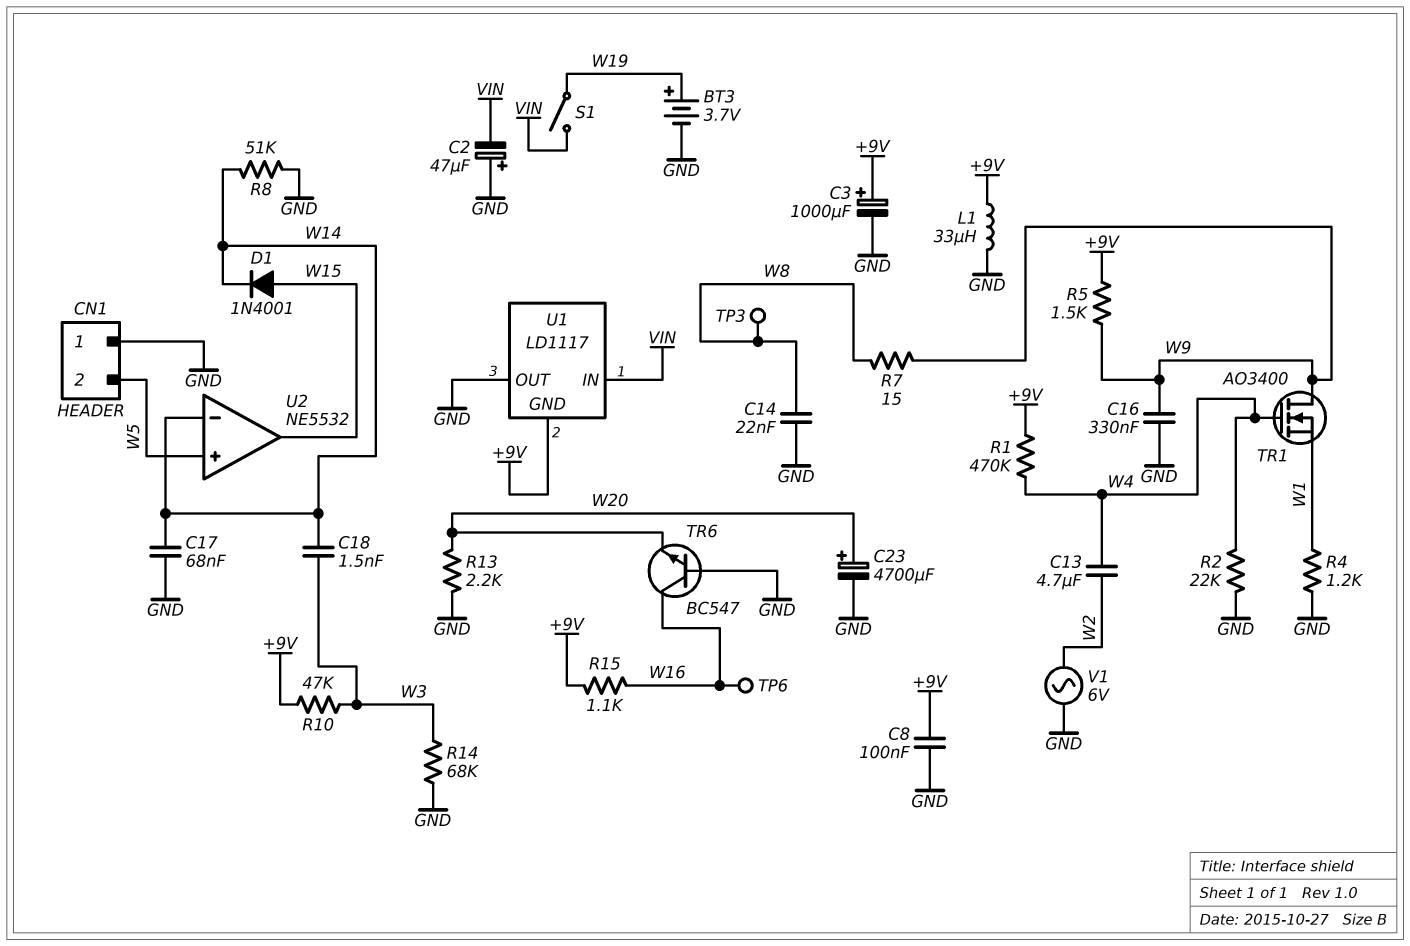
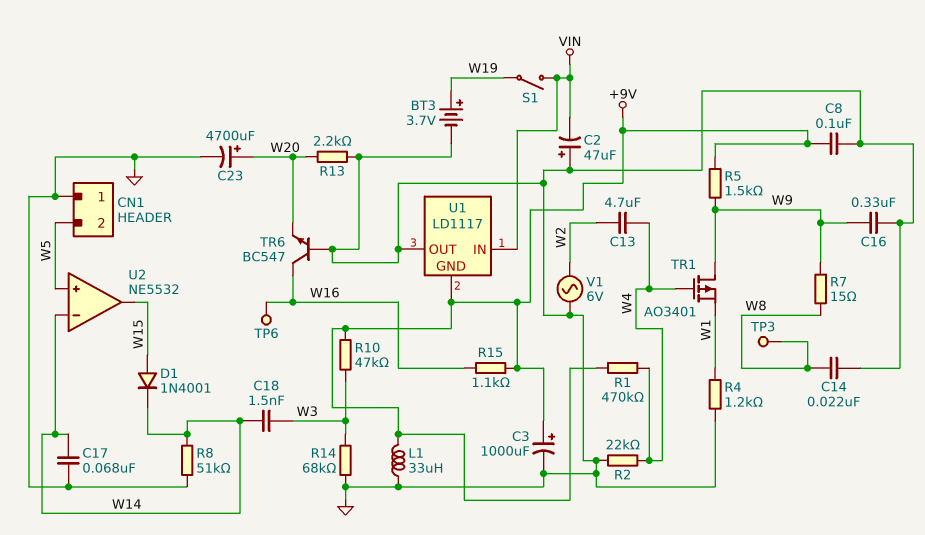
TR1: NMOS AO3400 (G W4, D W9, S W1) -> PMOS AO3401 (G W4, D W9, S W1)

